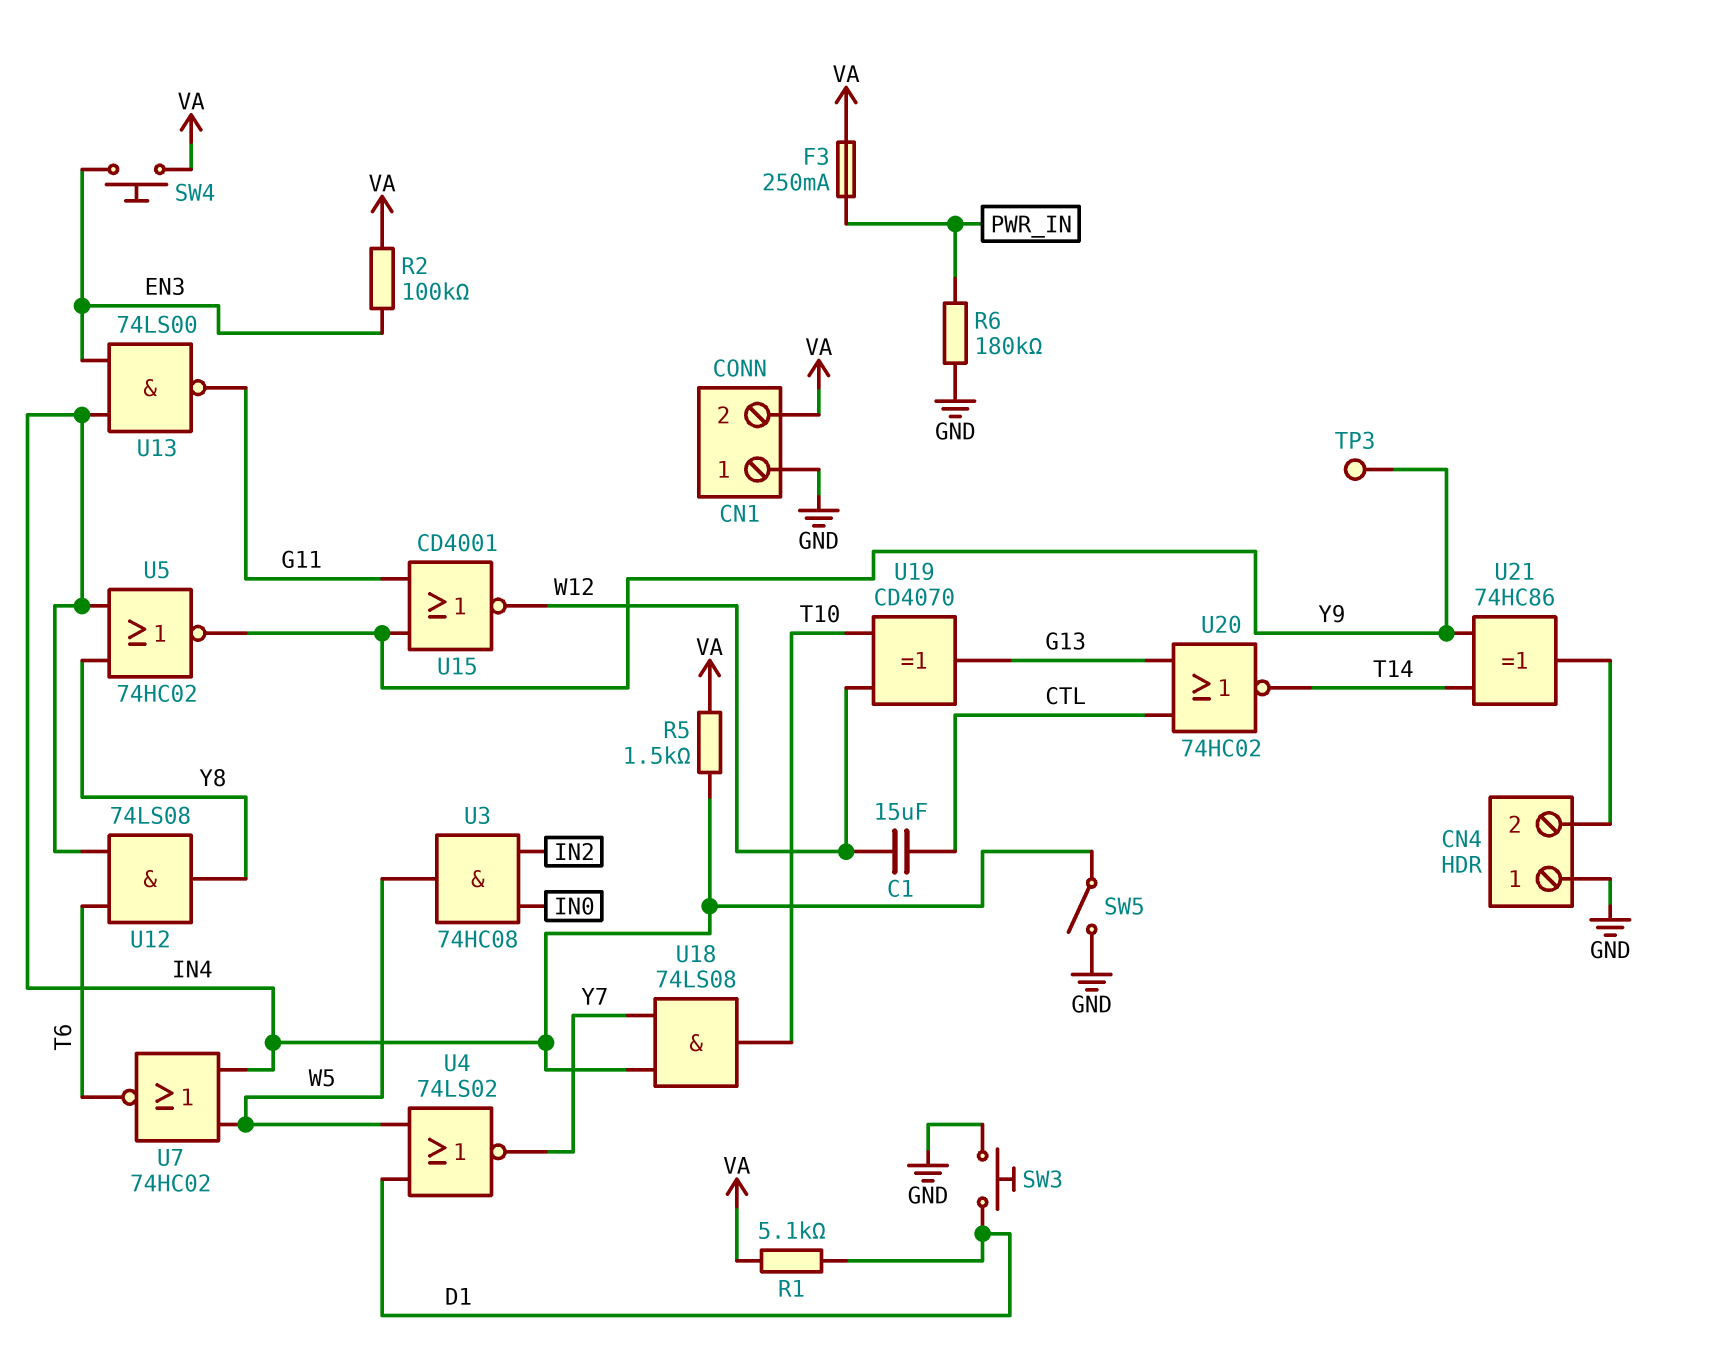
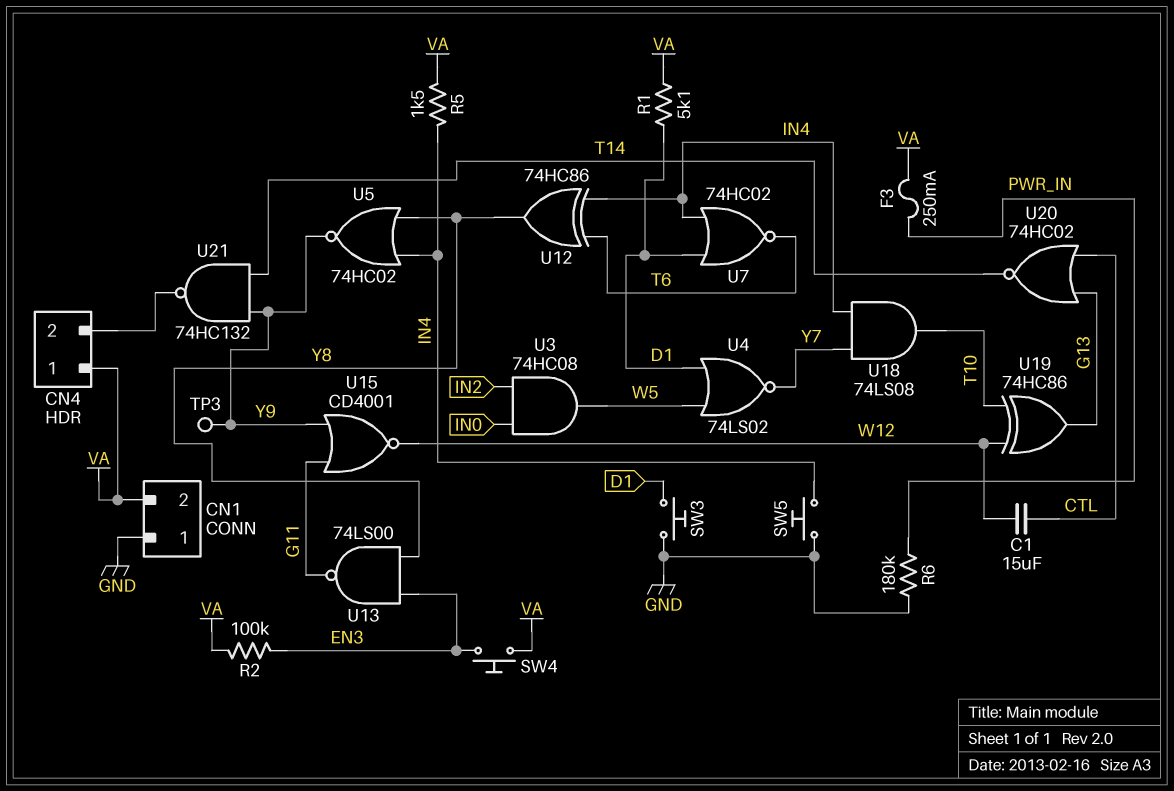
CN4 pin 1: GND -> VA
SW5: switch (GND, IN4) -> button (GND, IN4)
U7: NOR 74HC02 (in IN4, in W5, out T6) -> NOR 74HC02 (in D1, in IN4, out T6)
U12: AND 74LS08 (in IN4, in T6, out Y8) -> XOR 74HC86 (in IN4, in T6, out Y8)
U13: NAND 74LS00 (in EN3, in IN4, out G11) -> NAND 74LS00 (in EN3, in Y8, out G11)
U19: XOR CD4070 (in T10, in W12, out G13) -> XOR 74HC86 (in T10, in W12, out G13)
U21: XOR 74HC86 (in T14, in Y9, out CN4/2) -> NAND 74HC132 (in T14, in Y9, out CN4/2)

